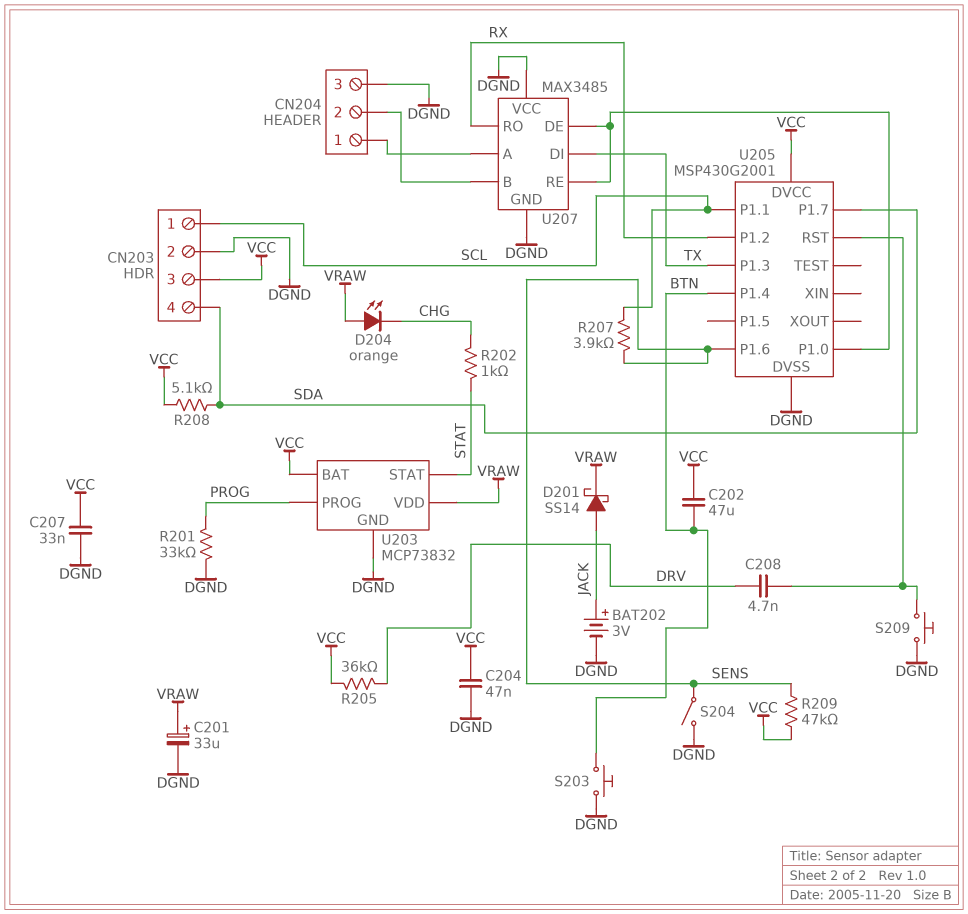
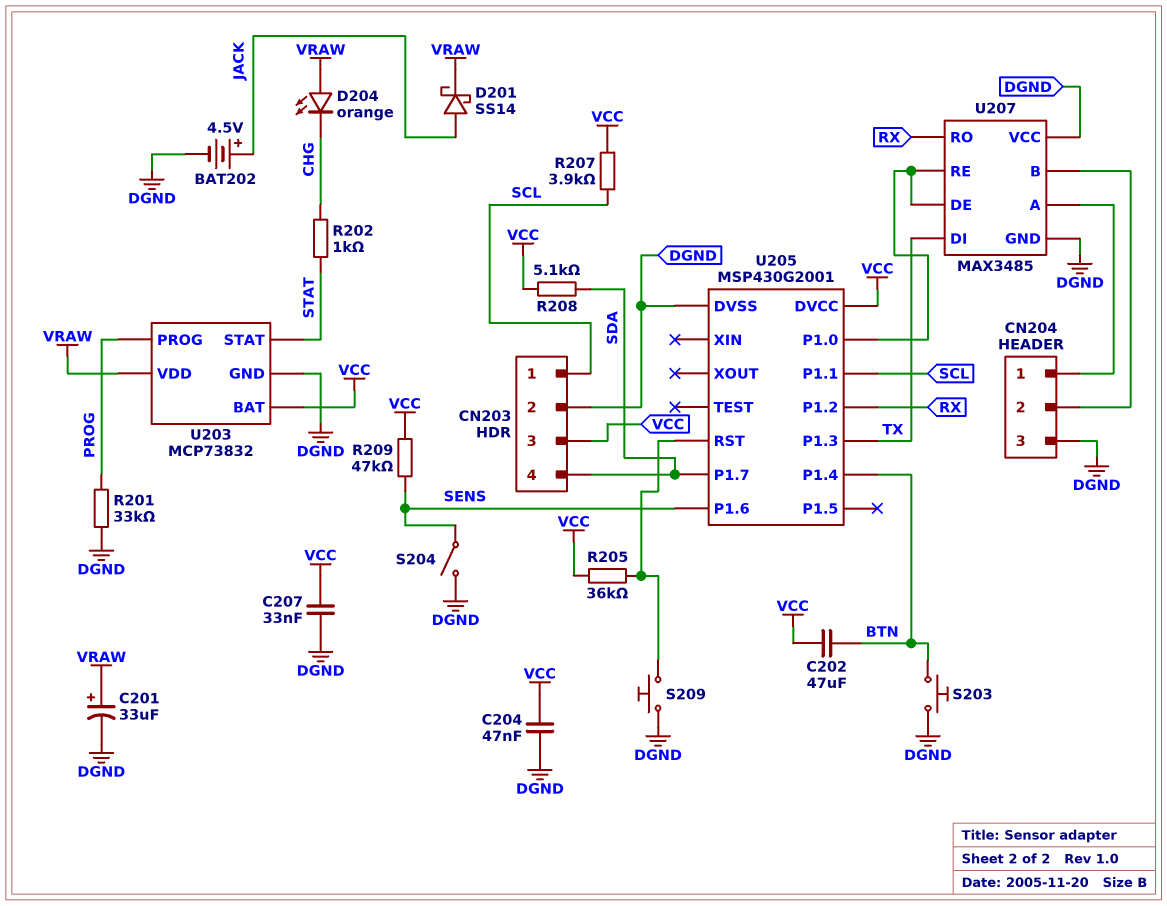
BAT202: 3V (plus JACK, minus DGND) -> 4.5V (plus JACK, minus DGND)
C208: 4.7nF (DRV, U205/RST) -> none
R205: 36k (DRV, VCC) -> 36k (U205/RST, VCC)
R207: 3.9k (SCL, SENS) -> 3.9k (SCL, VCC)

